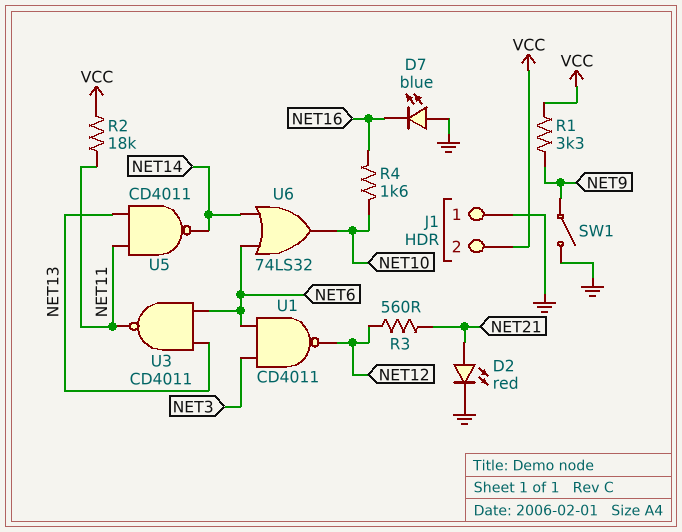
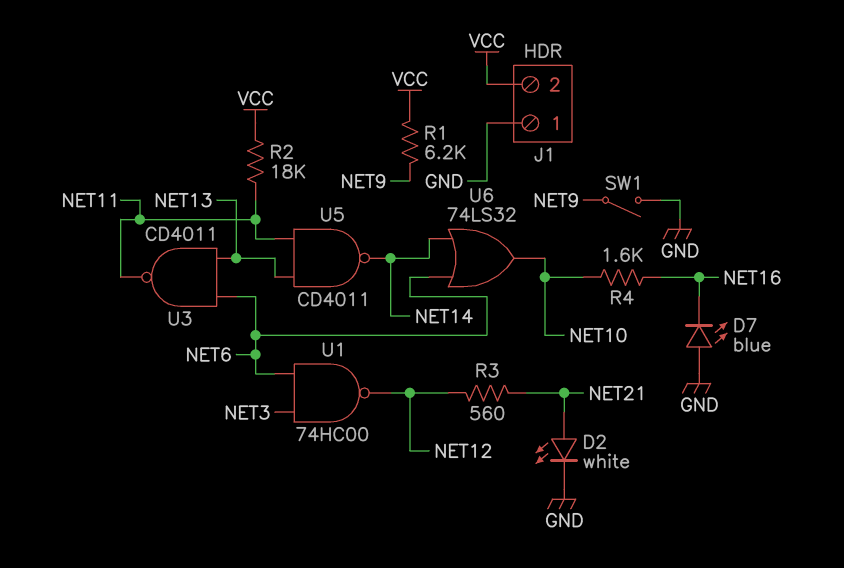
D2: LED red (A NET21, K GND) -> LED white (A NET21, K GND)
R1: 3.3k (NET9, VCC) -> 6.2k (NET9, VCC)
U1: NAND CD4011 (in NET3, in NET6, out NET12) -> NAND 74HC00 (in NET3, in NET6, out NET12)

